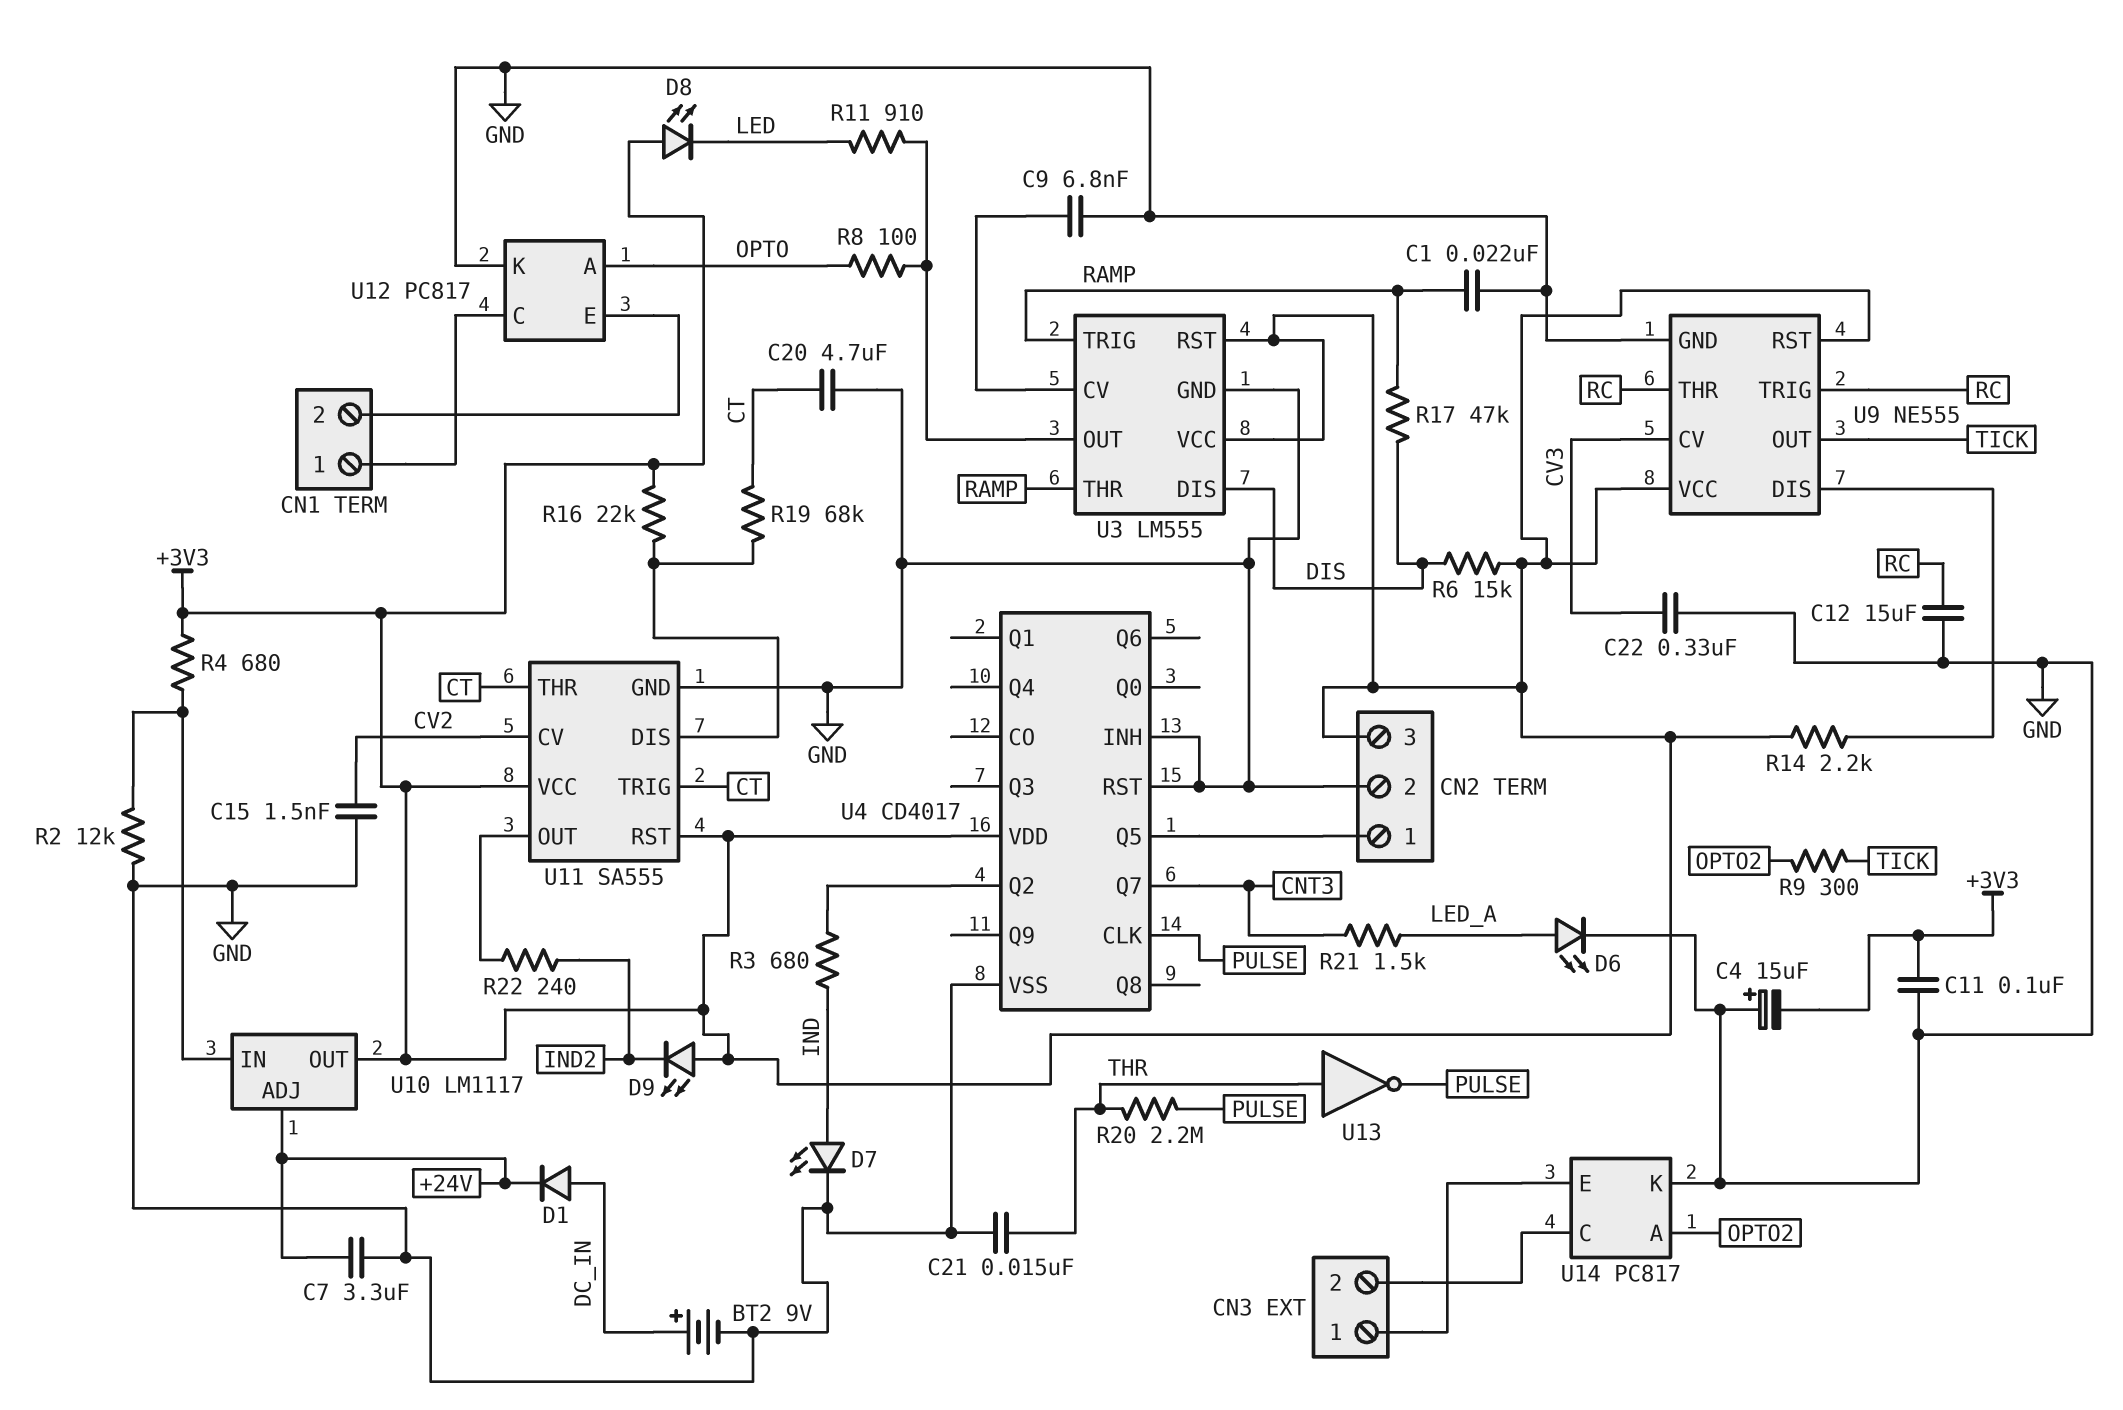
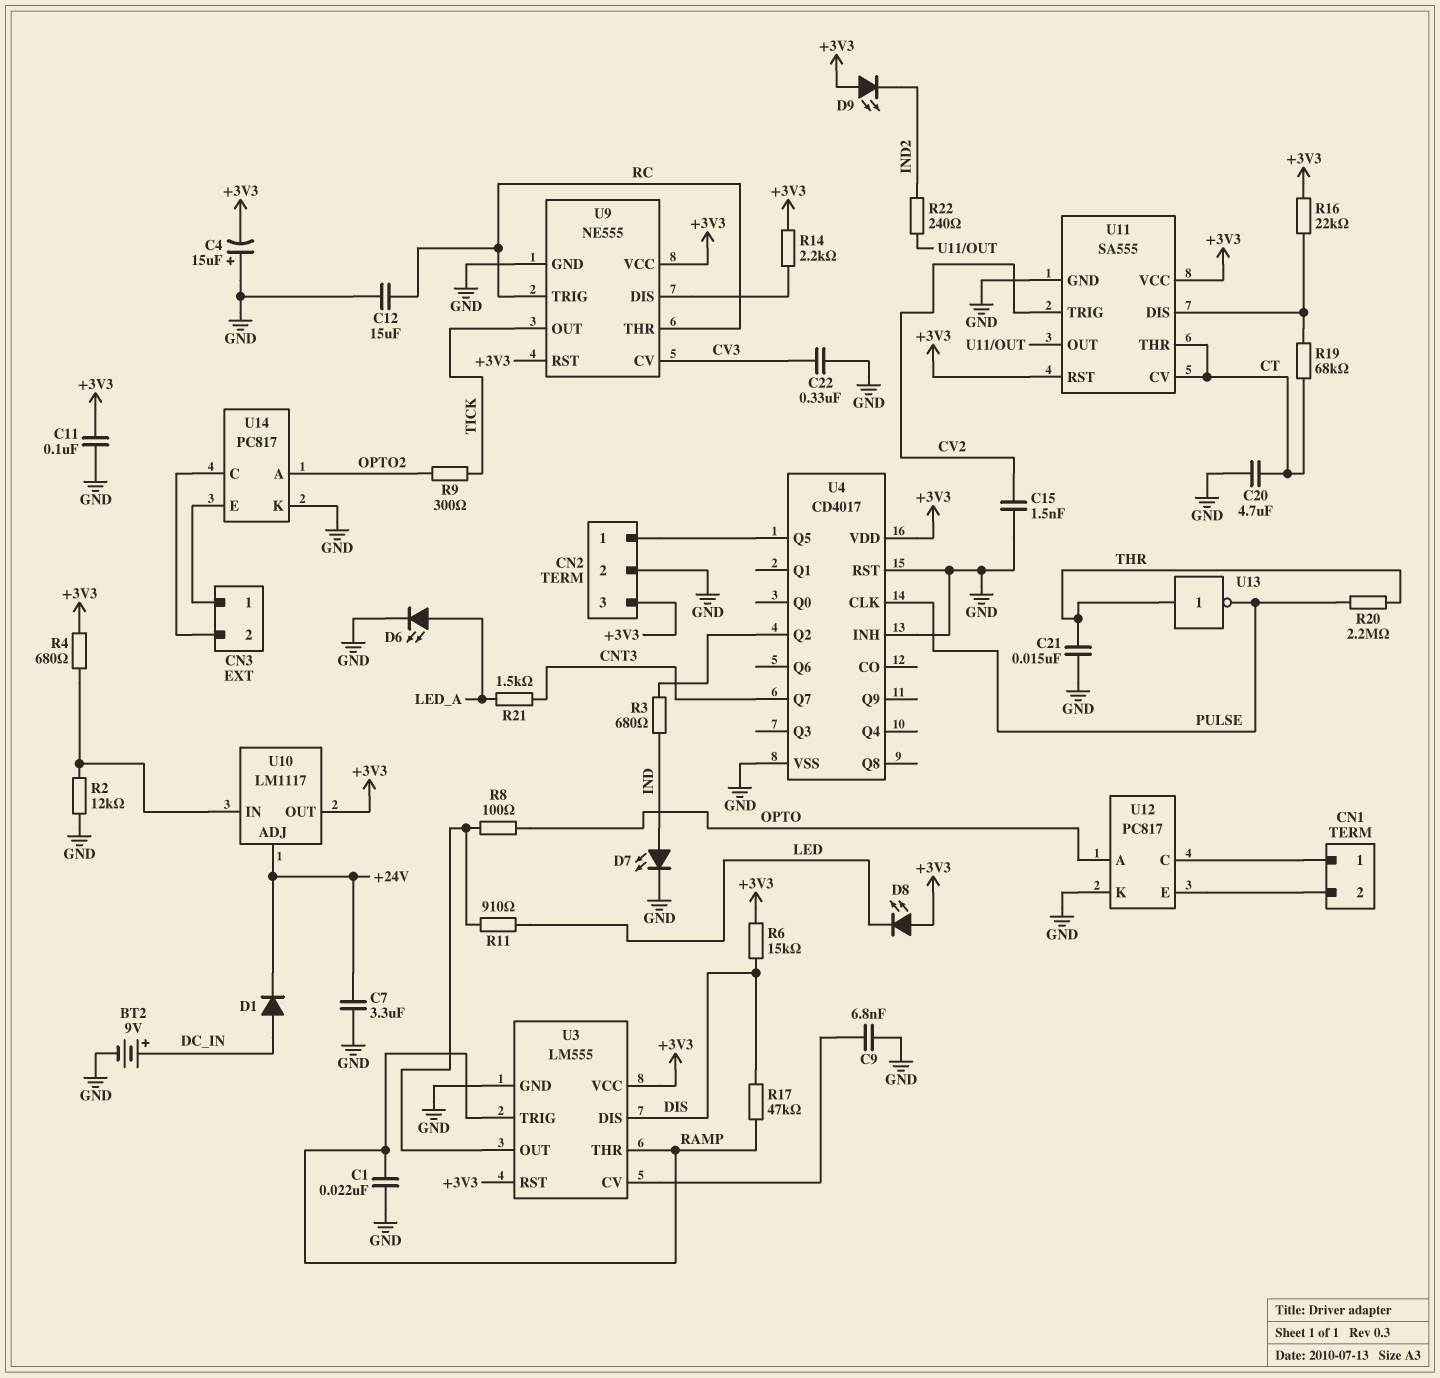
U11 pin CV: CV2 -> CT
U11 pin TRIG: CT -> CV2

